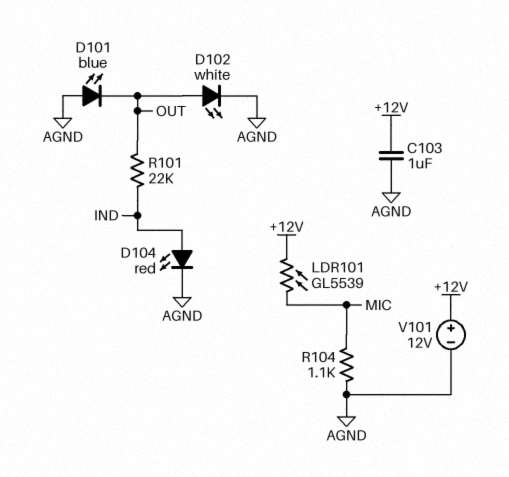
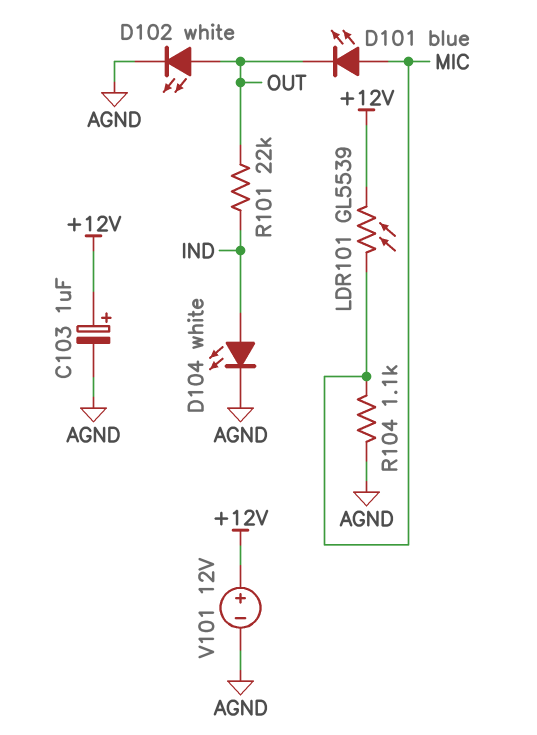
C103: 1uF (+12V, AGND) -> 1uF (plus +12V, minus AGND)
D101: LED blue (A AGND, K OUT) -> LED blue (A MIC, K OUT)
D104: LED red (A IND, K AGND) -> LED white (A IND, K AGND)

